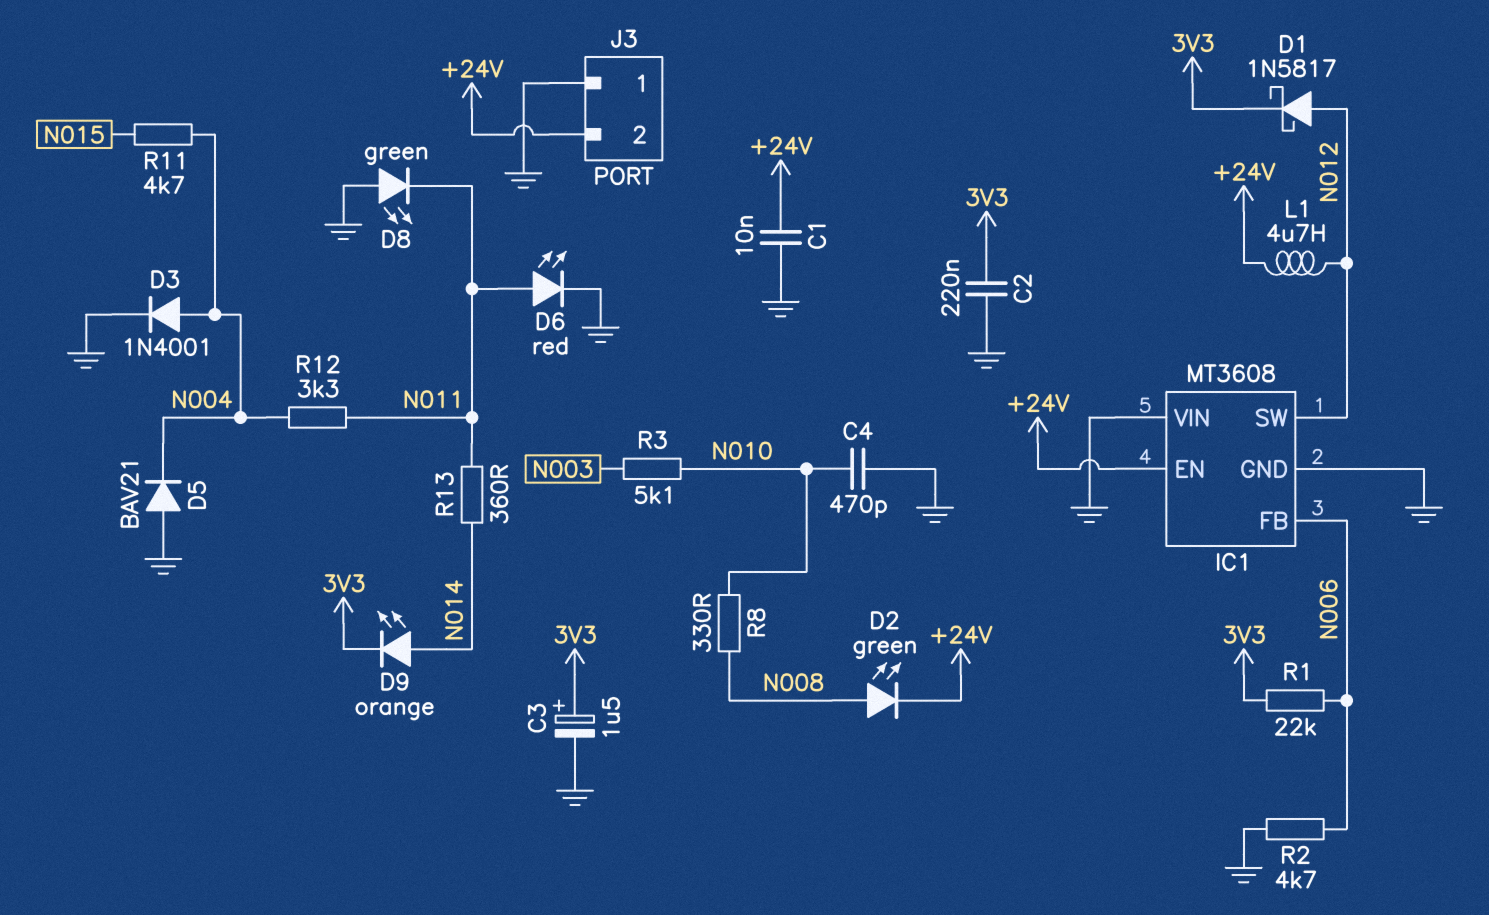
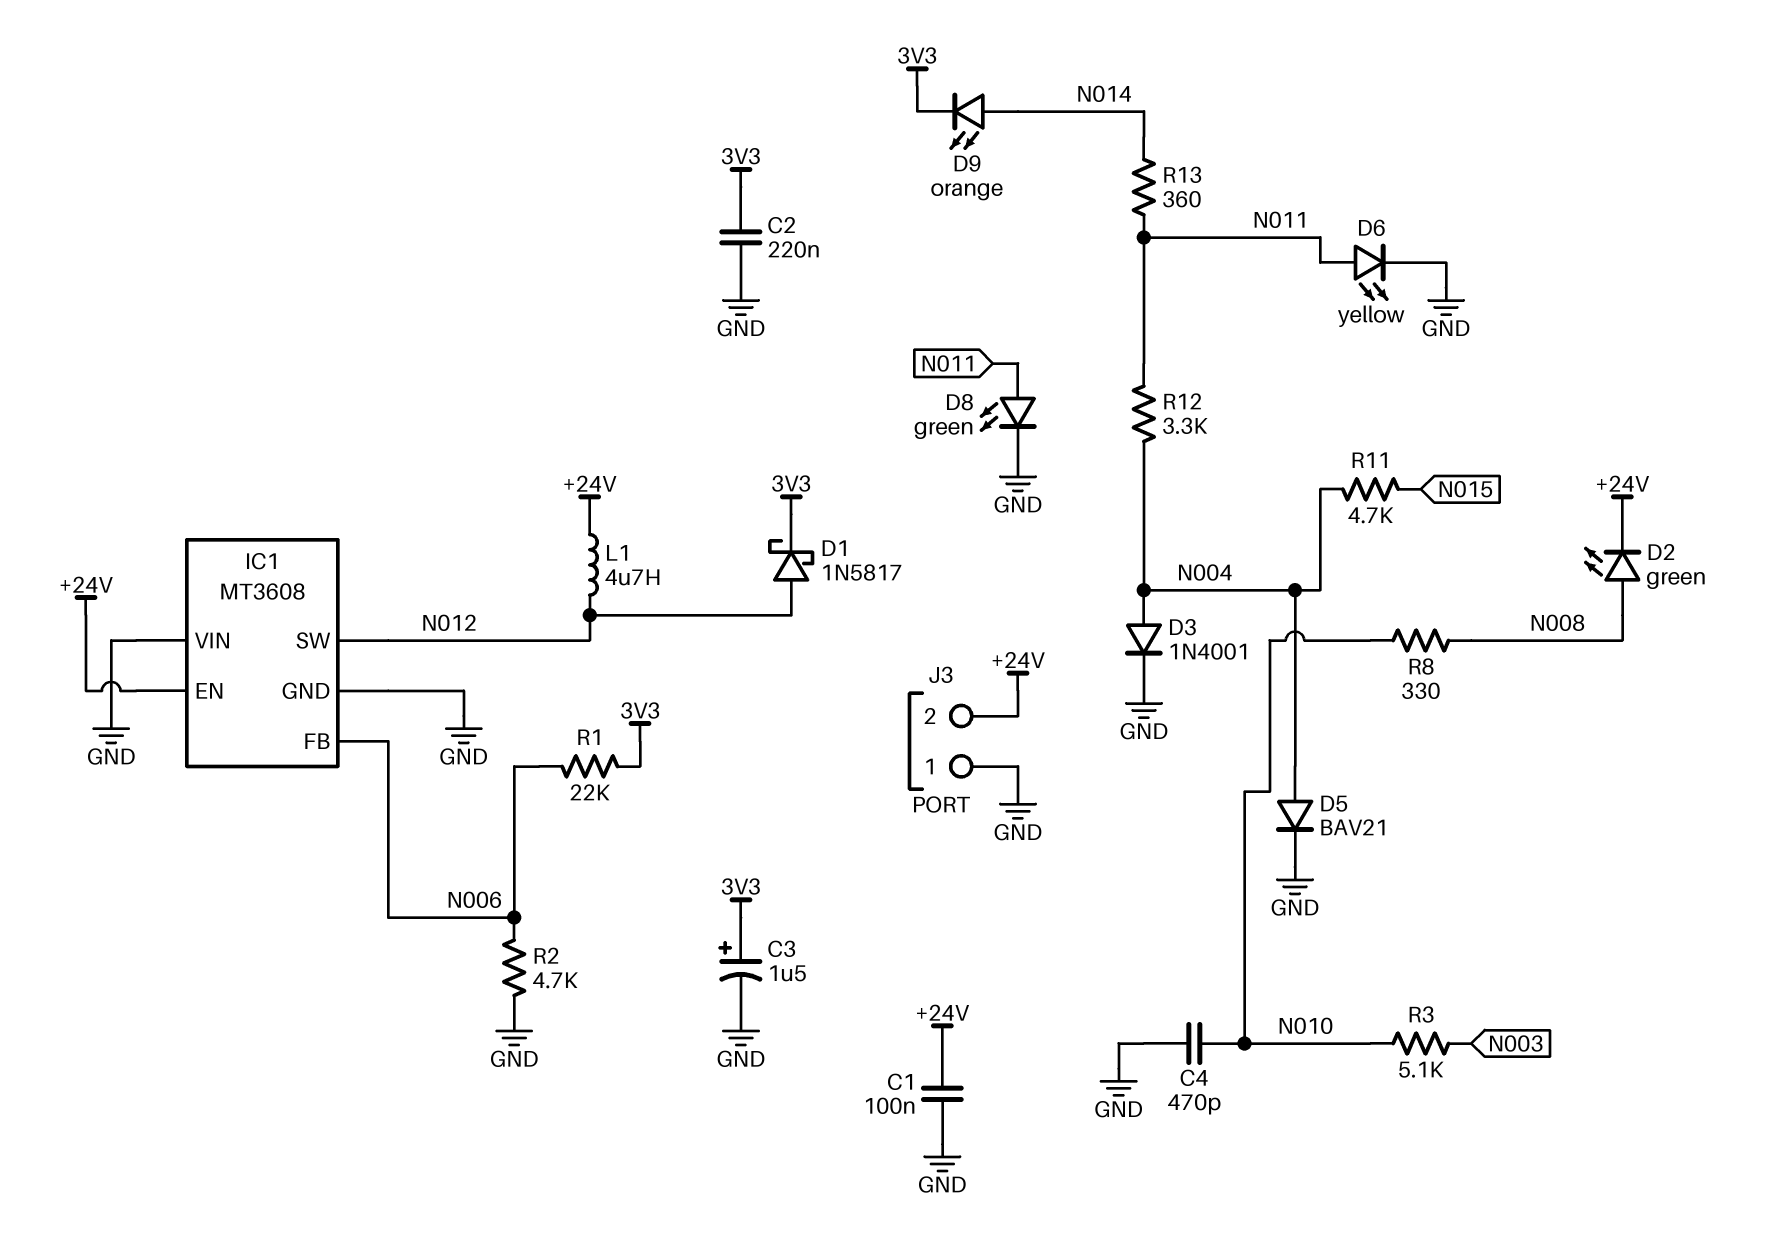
C1: 10nF (+24V, GND) -> 100nF (+24V, GND)
D5: diode BAV21 (A GND, K N004) -> diode BAV21 (A N004, K GND)
D6: LED red (A N011, K GND) -> LED yellow (A N011, K GND)
D8: LED green (A GND, K N011) -> LED green (A N011, K GND)

